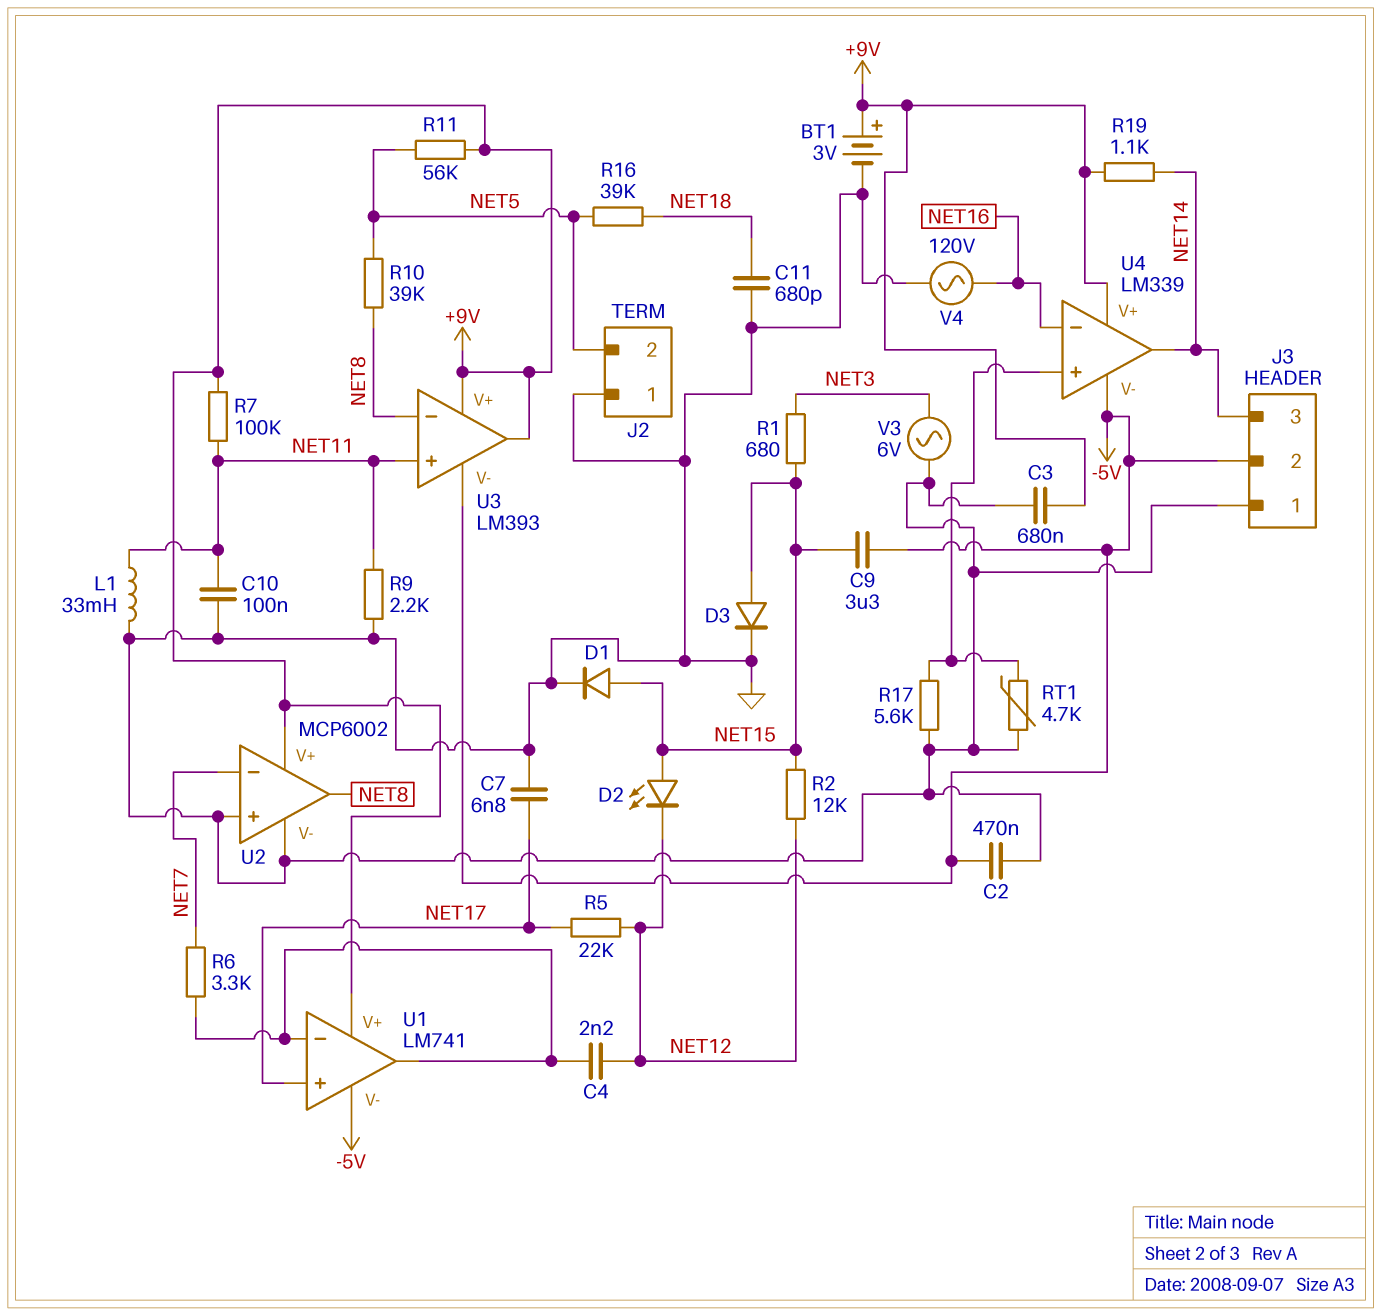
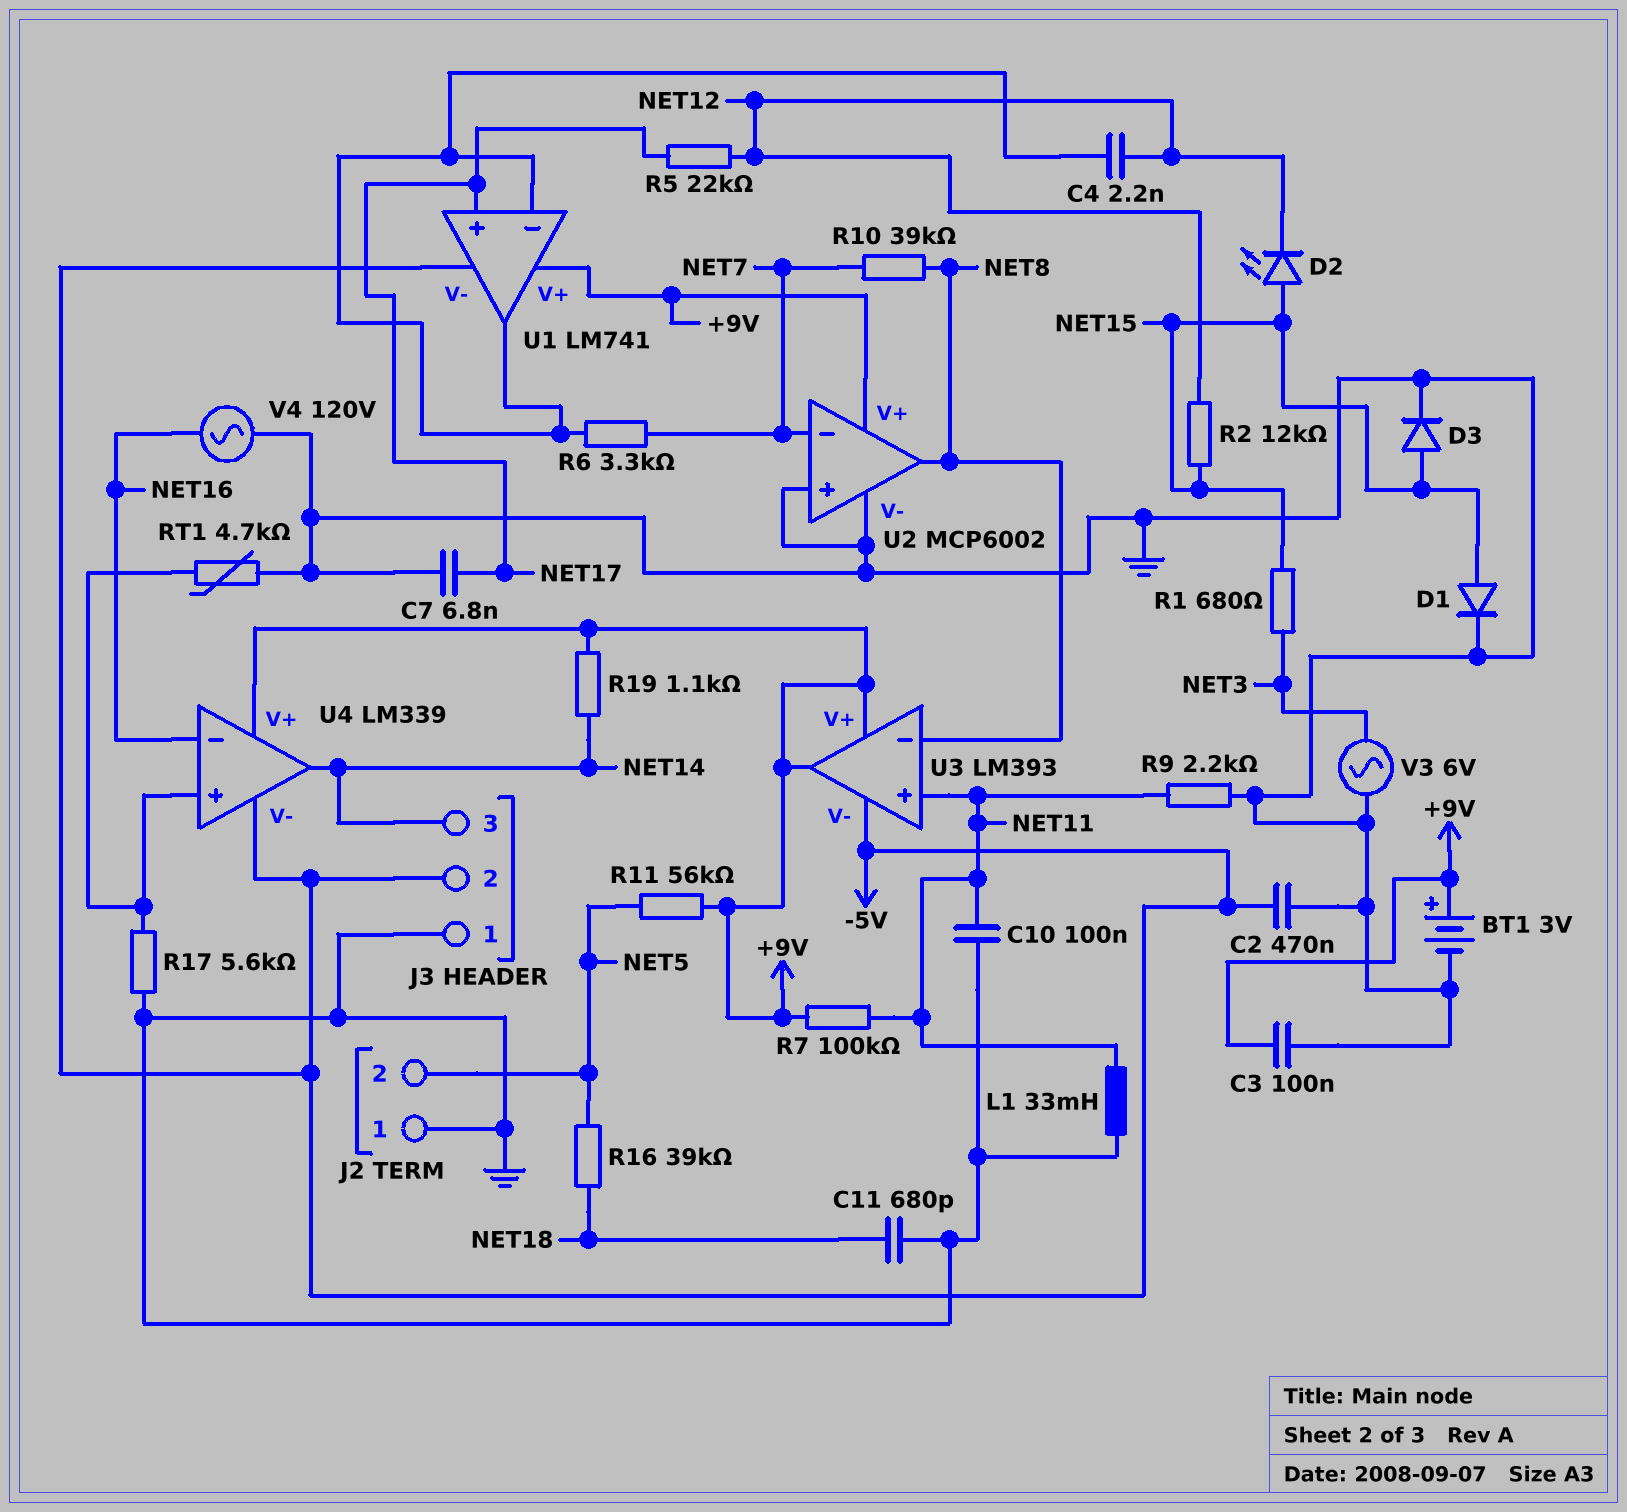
C3: 680nF (+9V, GND) -> 100nF (+9V, GND)
C9: 3.3uF (-5V, NET15) -> none
R10: 39k (NET5, NET8) -> 39k (NET7, NET8)

